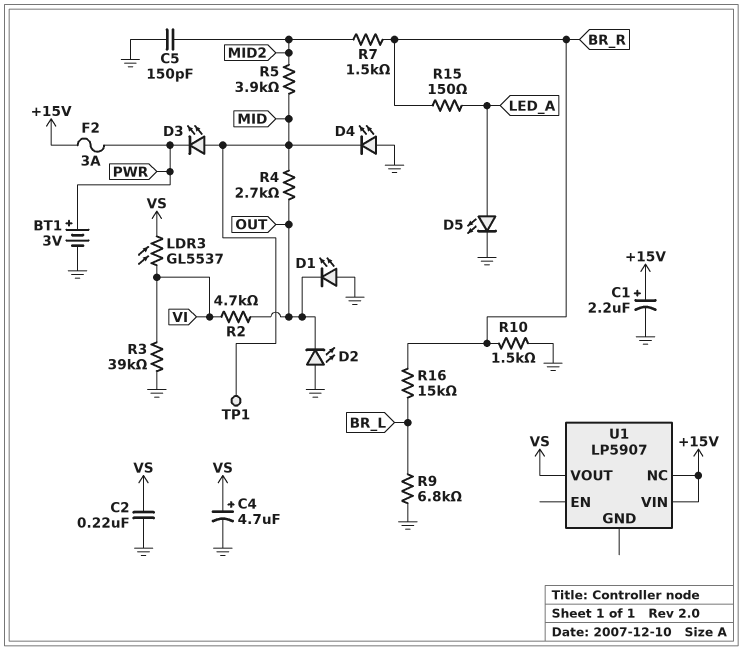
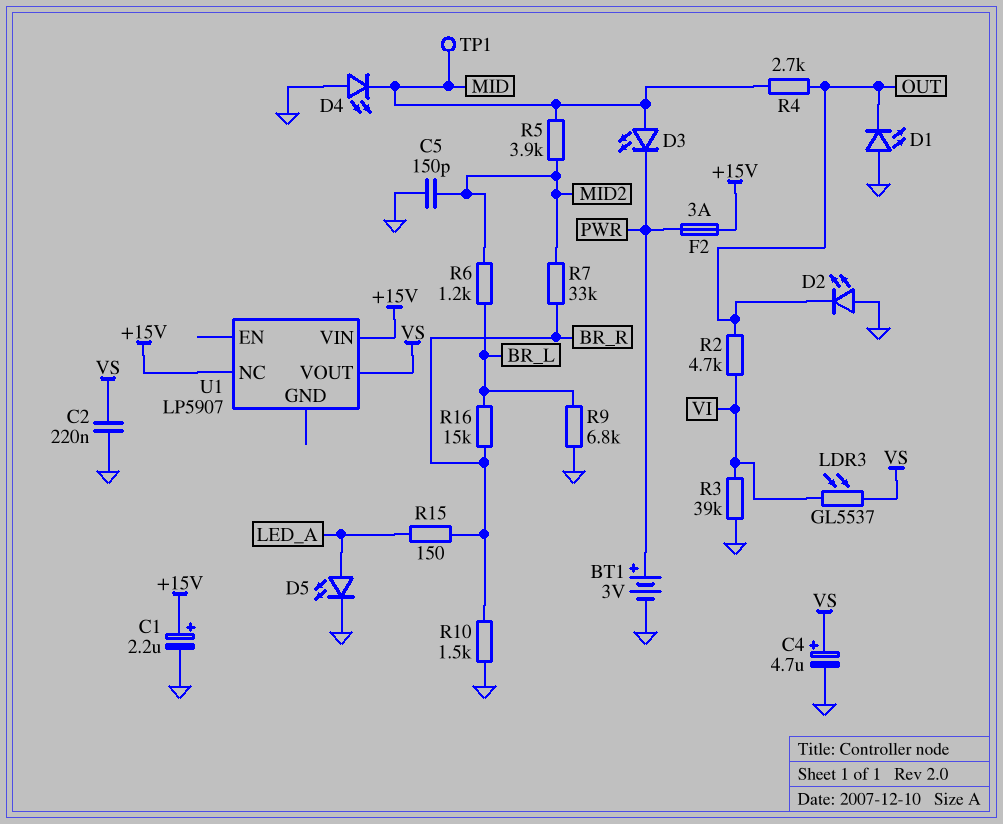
R6: none -> 1.2k (BR_L, MID2)
R7: 1.5k (BR_R, MID2) -> 33k (BR_R, MID2)

